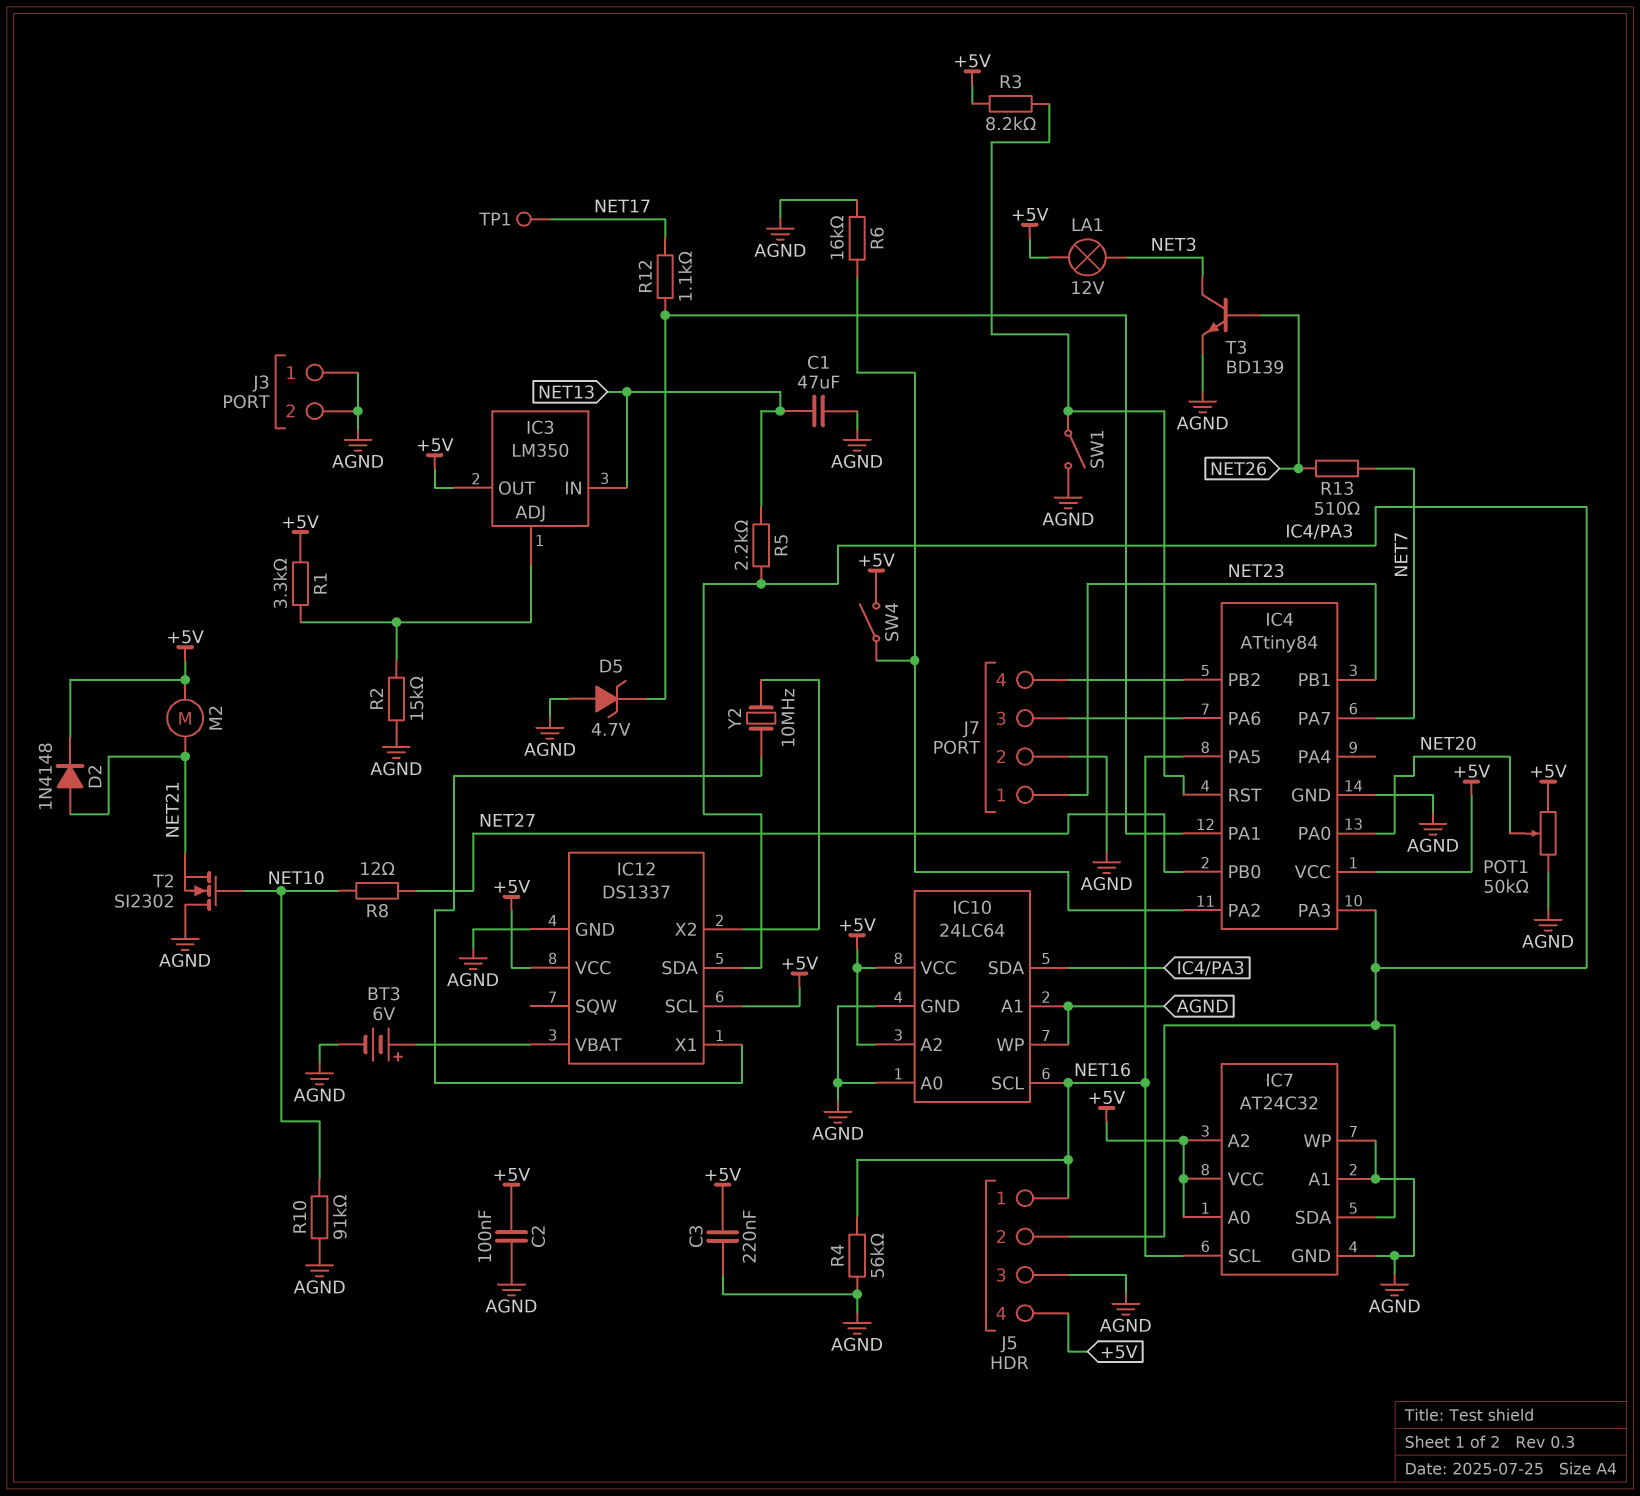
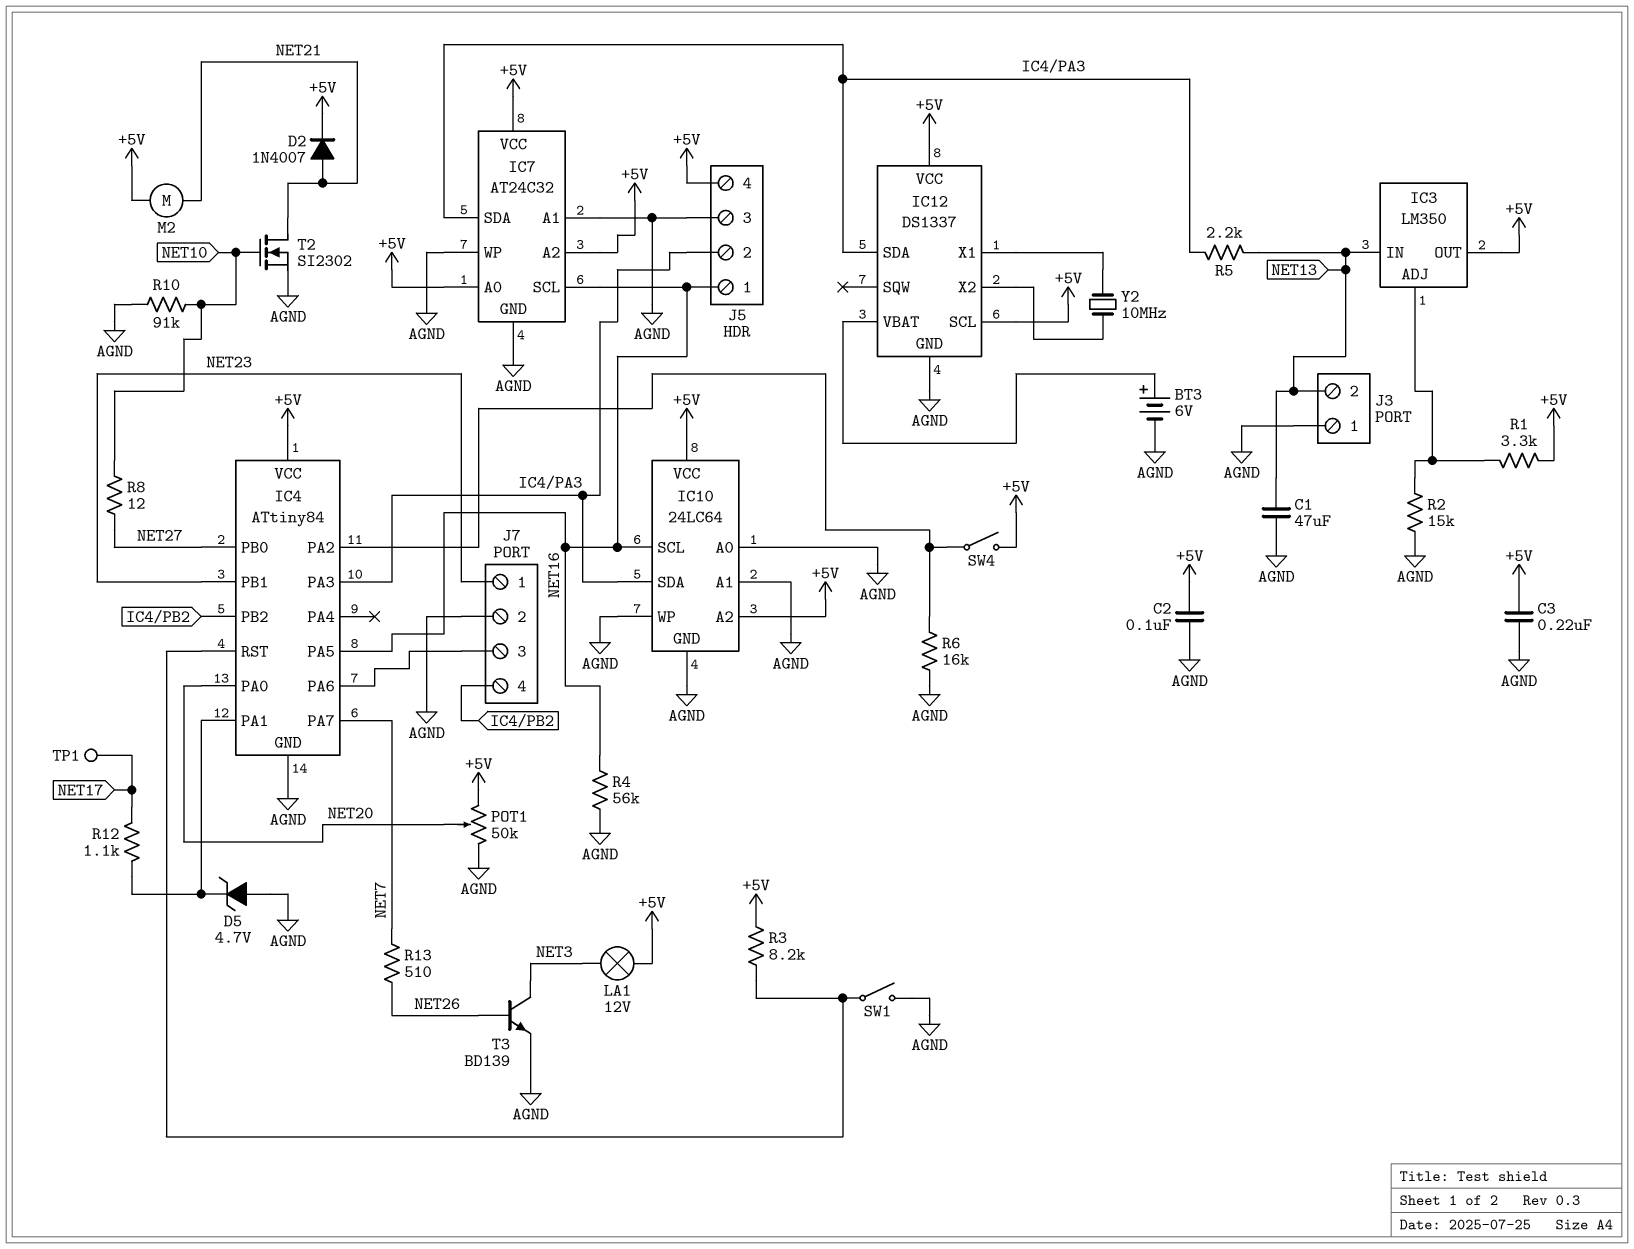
D2: diode 1N4148 (A NET21, K +5V) -> diode 1N4007 (A NET21, K +5V)
J3 pin 2: AGND -> NET13
T2: NMOS SI2302 (G NET10, D AGND, S NET21) -> NMOS SI2302 (G NET10, D NET21, S AGND)

